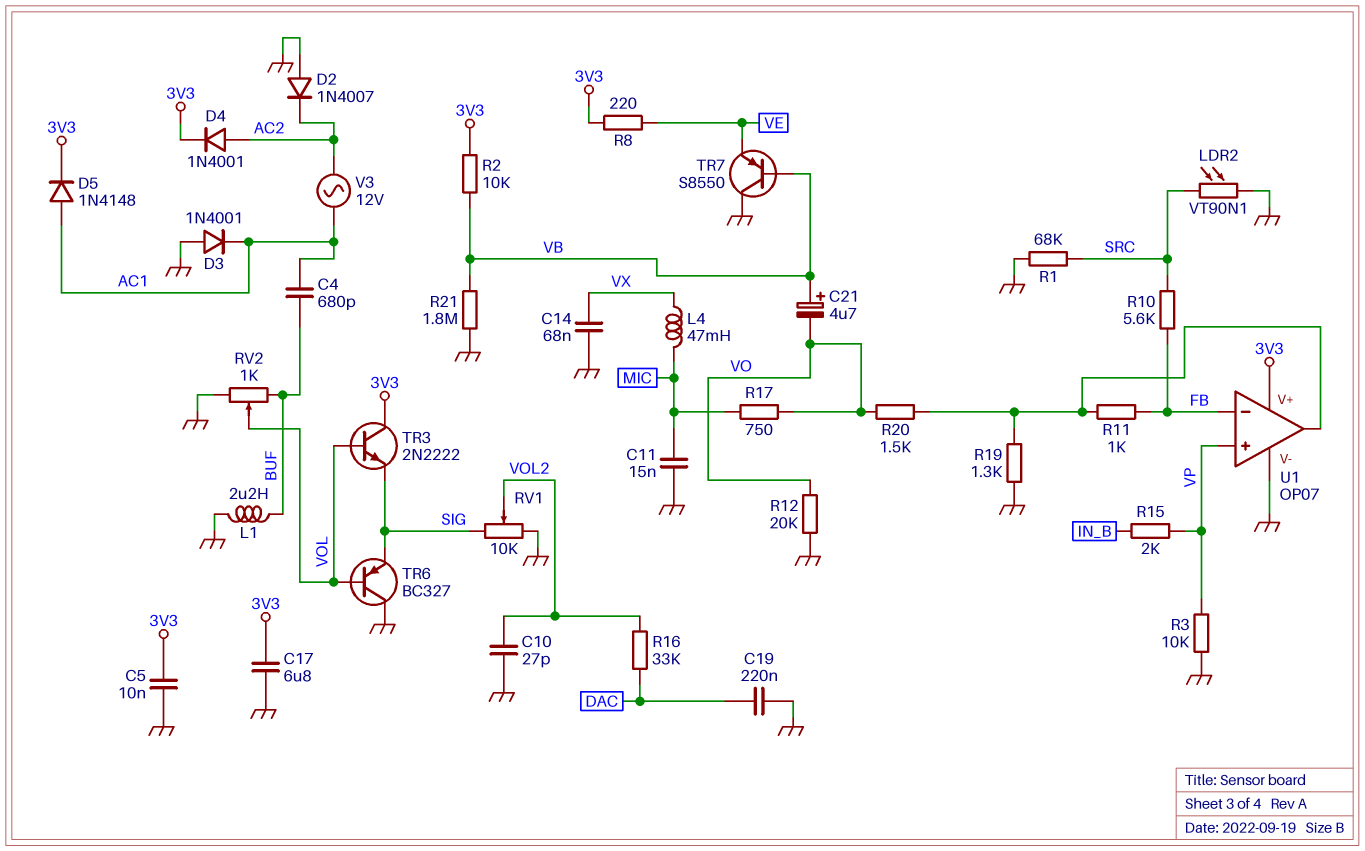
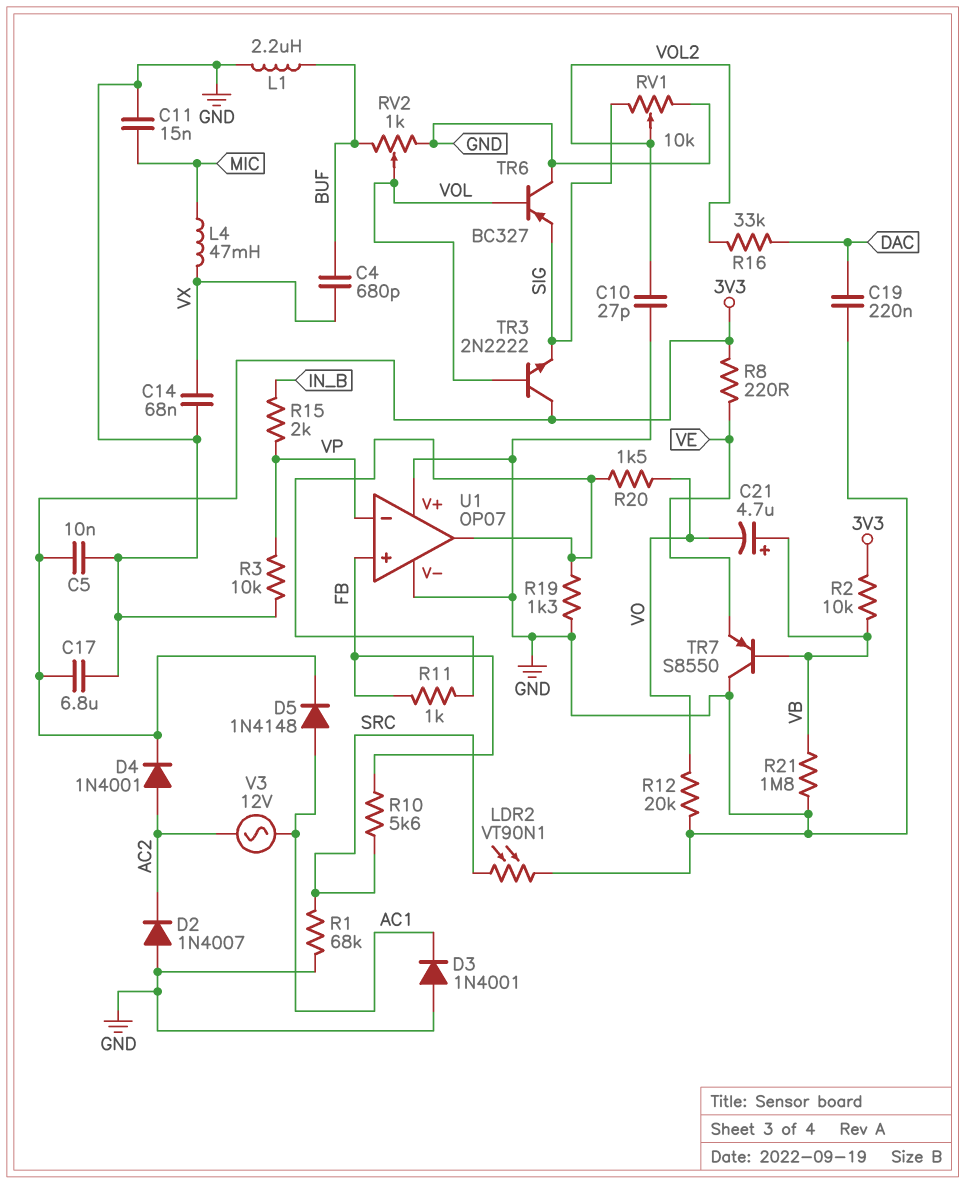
C4: 680pF (AC1, BUF) -> 680pF (BUF, VX)
R17: 750 (MIC, VO) -> none
U1 pin V+: 3V3 -> GND
U1 pin in+: VP -> FB
U1 pin in-: FB -> VP

